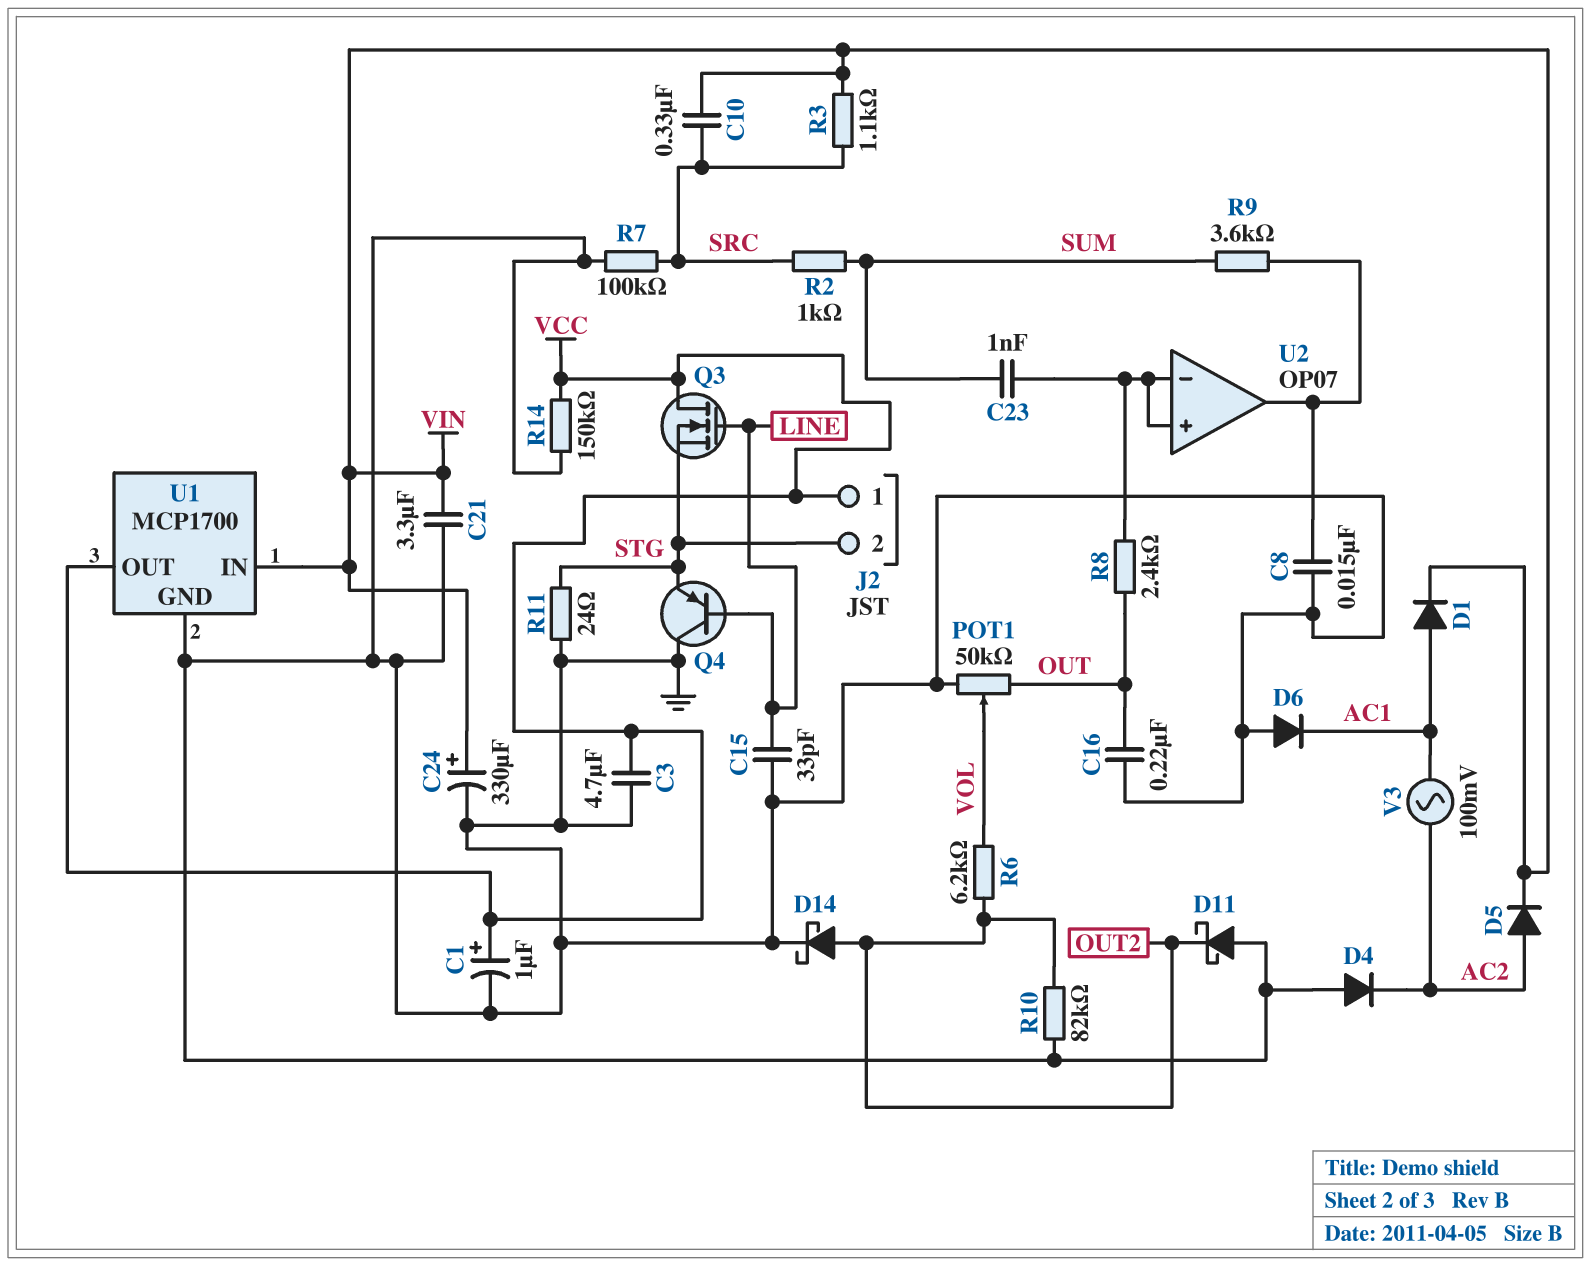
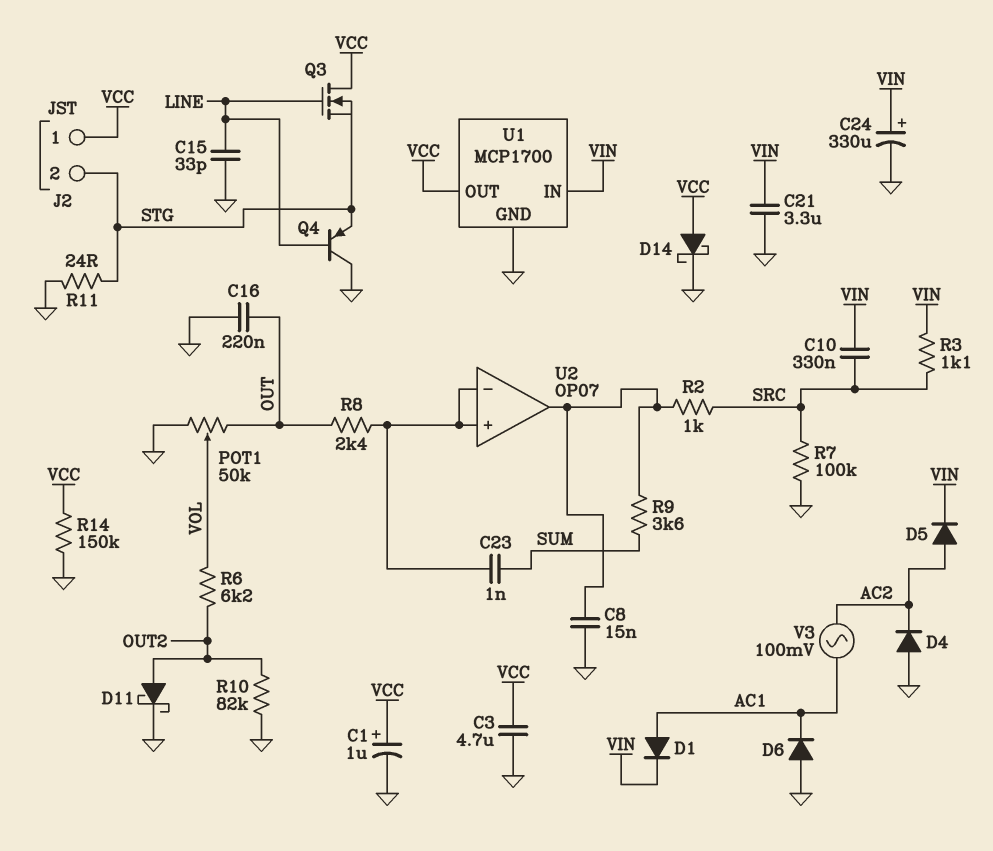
D11: schottky (A GND, K OUT2) -> schottky (A OUT2, K GND)
D14: schottky (A OUT2, K GND) -> schottky (A VCC, K GND)
R2: 1k (SRC, SUM) -> 1k (SRC, U2/out)

